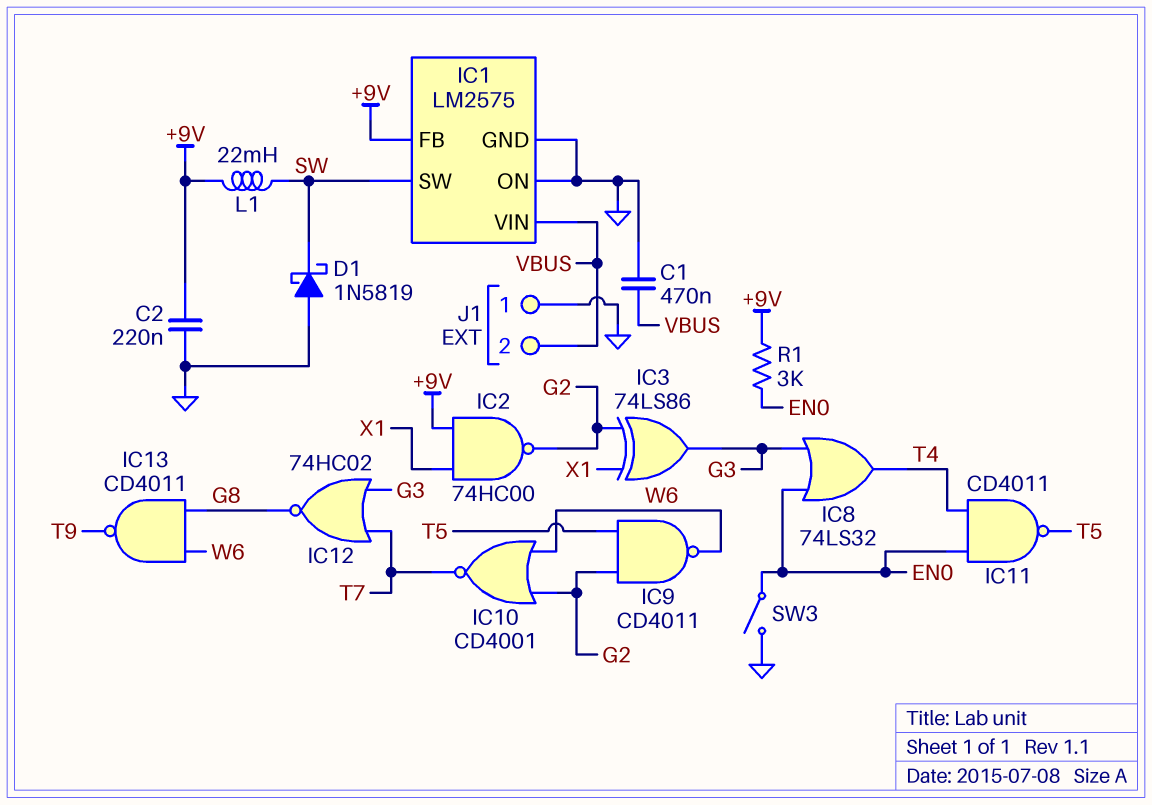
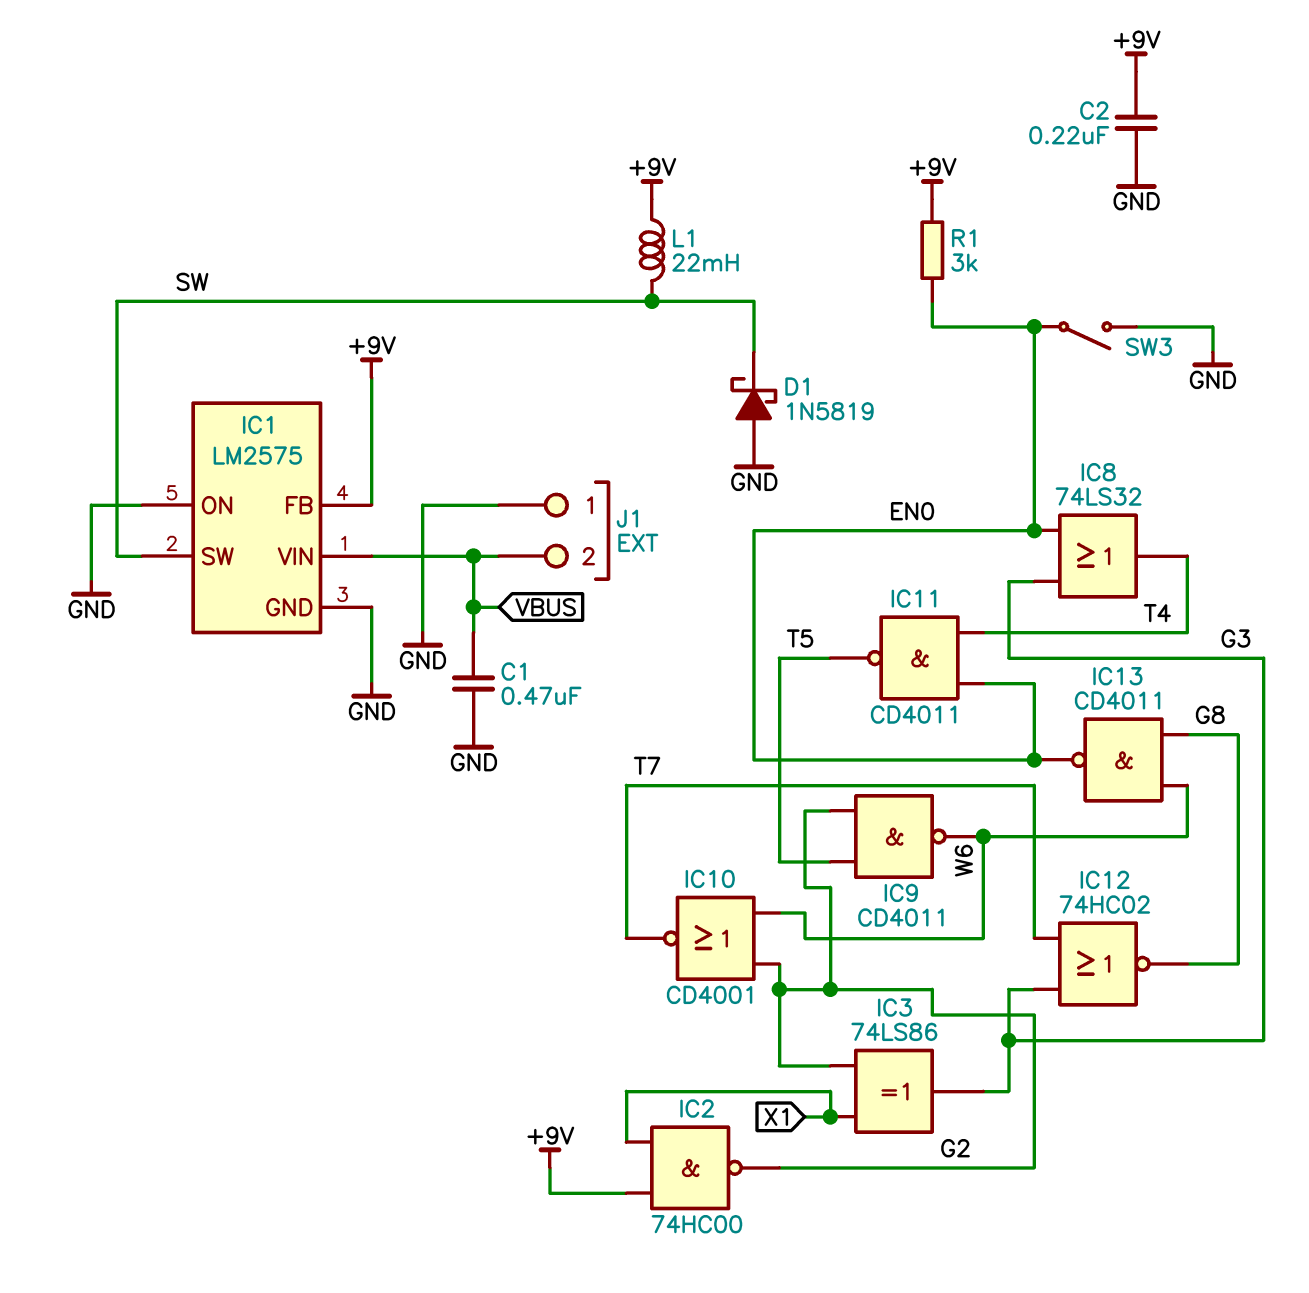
IC13: NAND CD4011 (in G8, in W6, out T9) -> NAND CD4011 (in G8, in W6, out EN0)

